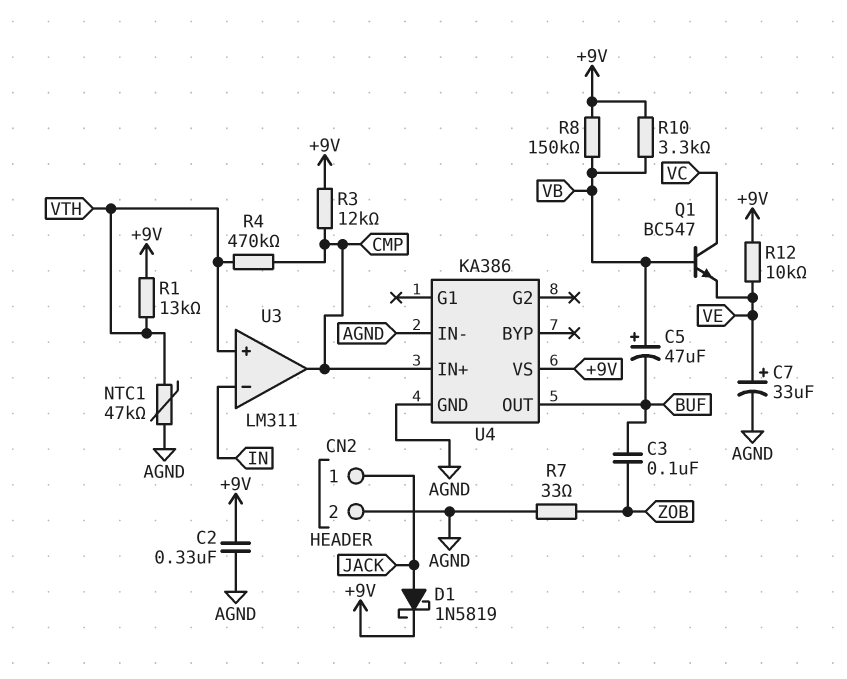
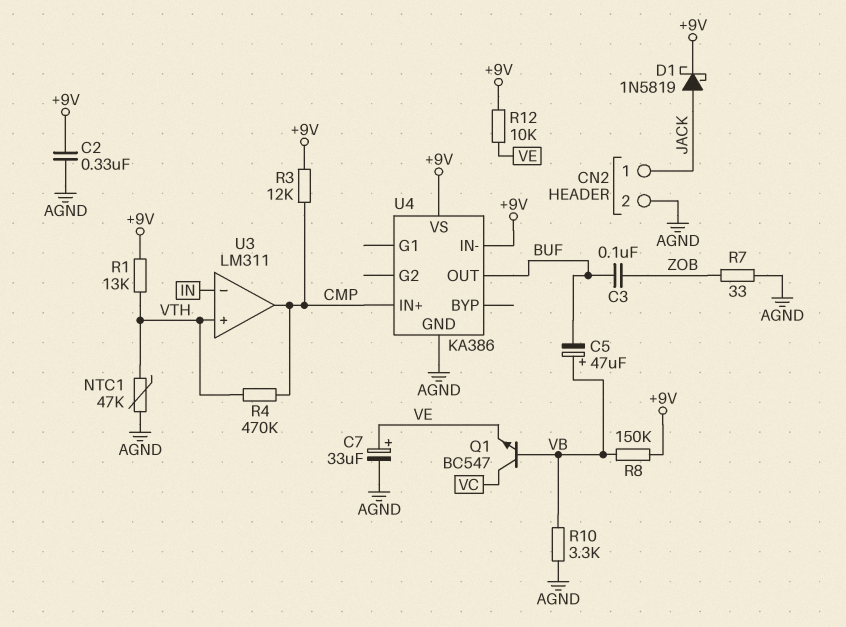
R10: 3.3k (+9V, VB) -> 3.3k (AGND, VB)
U4 pin IN-: AGND -> +9V

